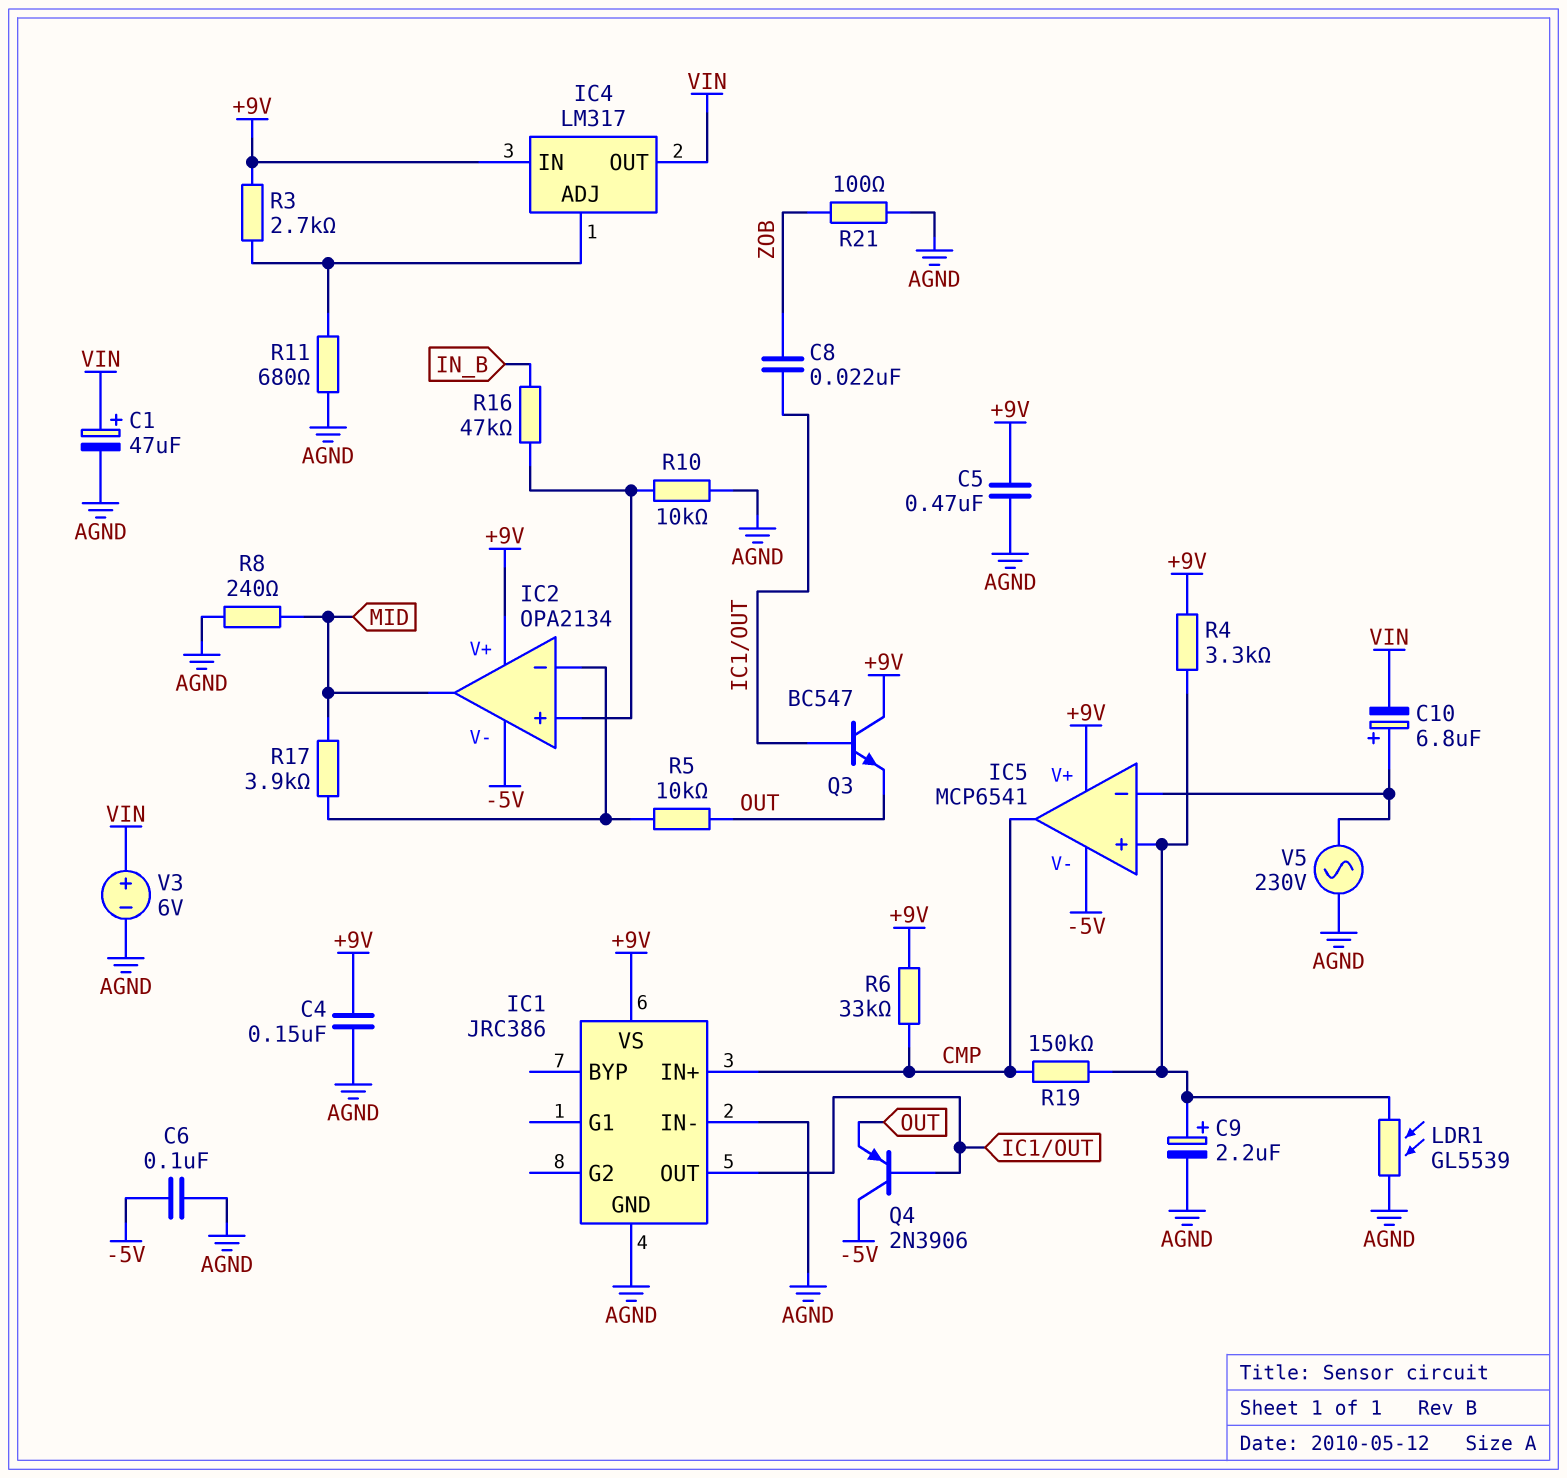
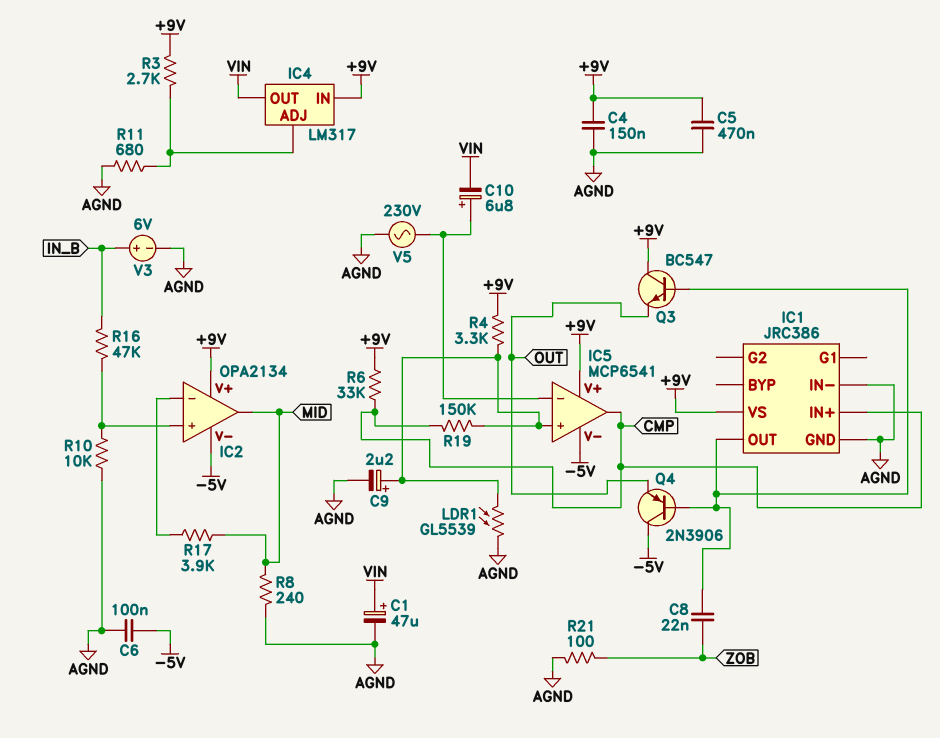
R5: 10k (IC2/in-, OUT) -> none
V3: 6V (plus VIN, minus AGND) -> 6V (plus IN_B, minus AGND)

